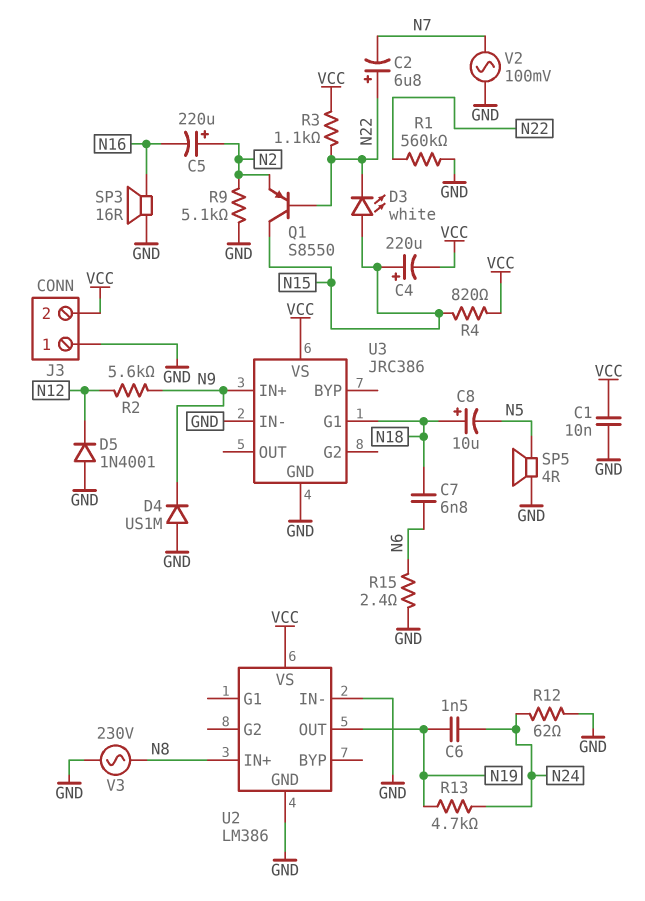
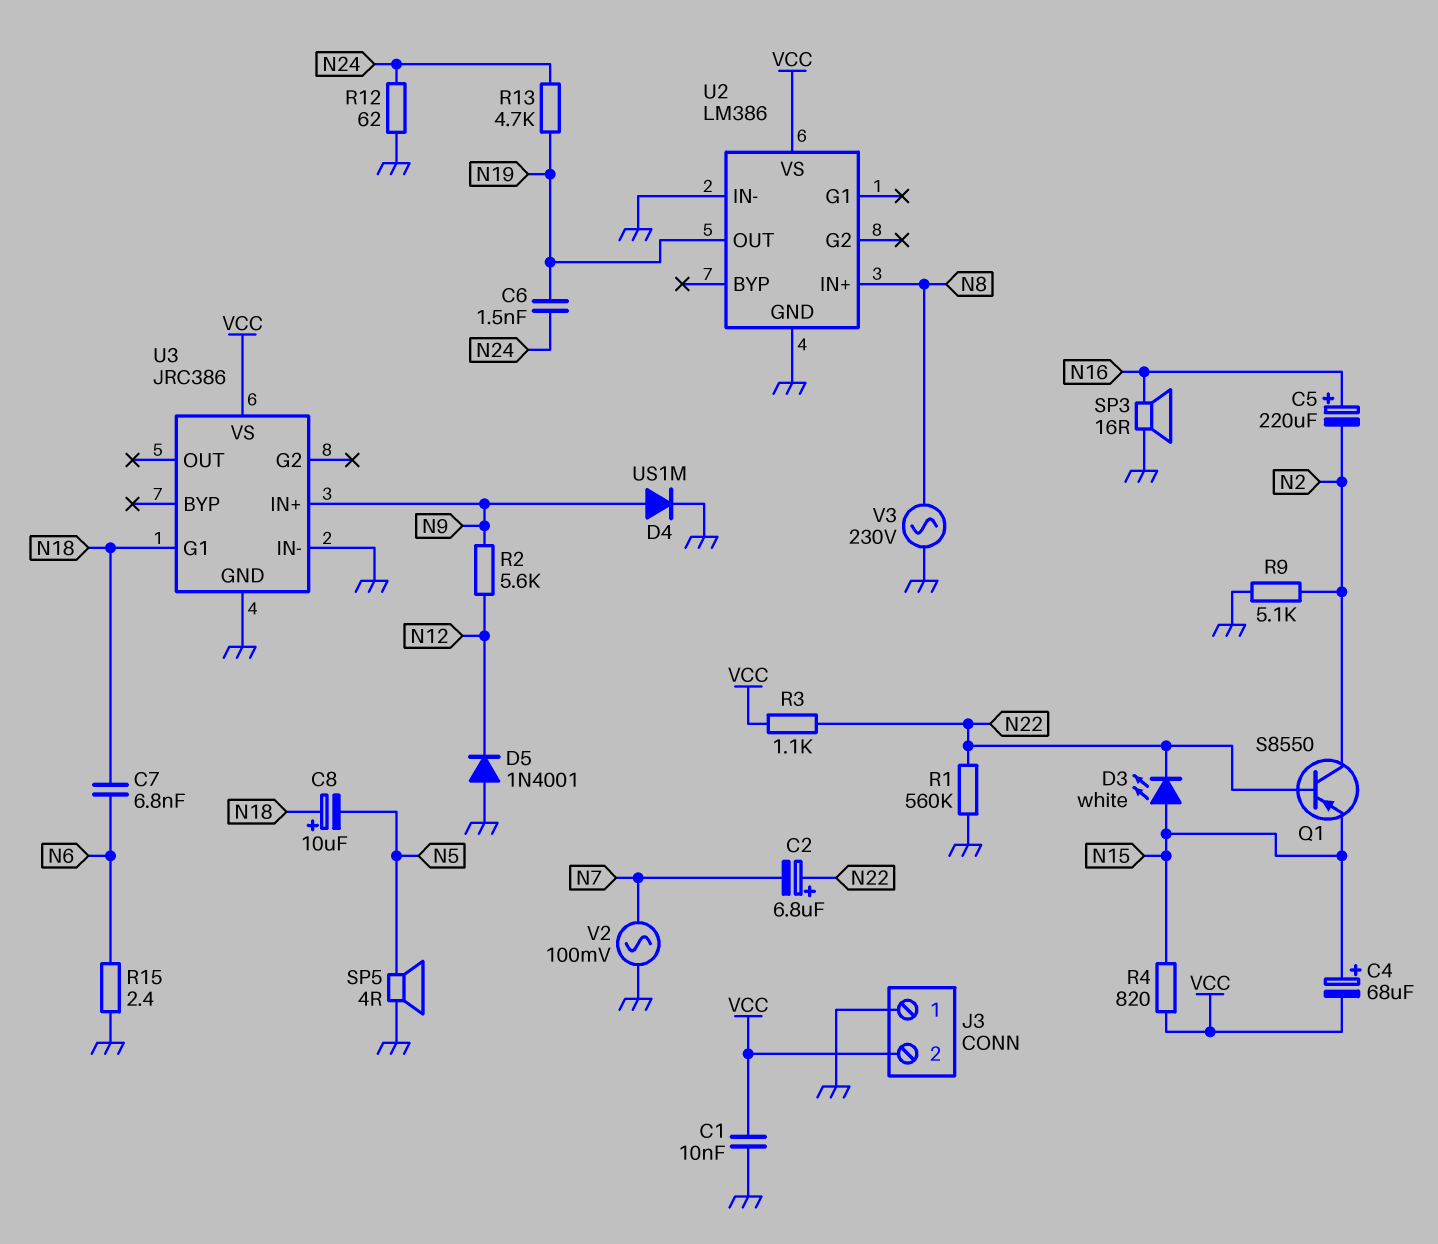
C4: 220uF (plus N15, minus VCC) -> 68uF (plus N15, minus VCC)
C5: 220uF (plus N2, minus N16) -> 220uF (plus N16, minus N2)
D4: diode US1M (A GND, K N9) -> diode US1M (A N9, K GND)
Q1: PNP S8550 (B N22, C N15, E N2) -> PNP S8550 (B N22, C N2, E N15)

